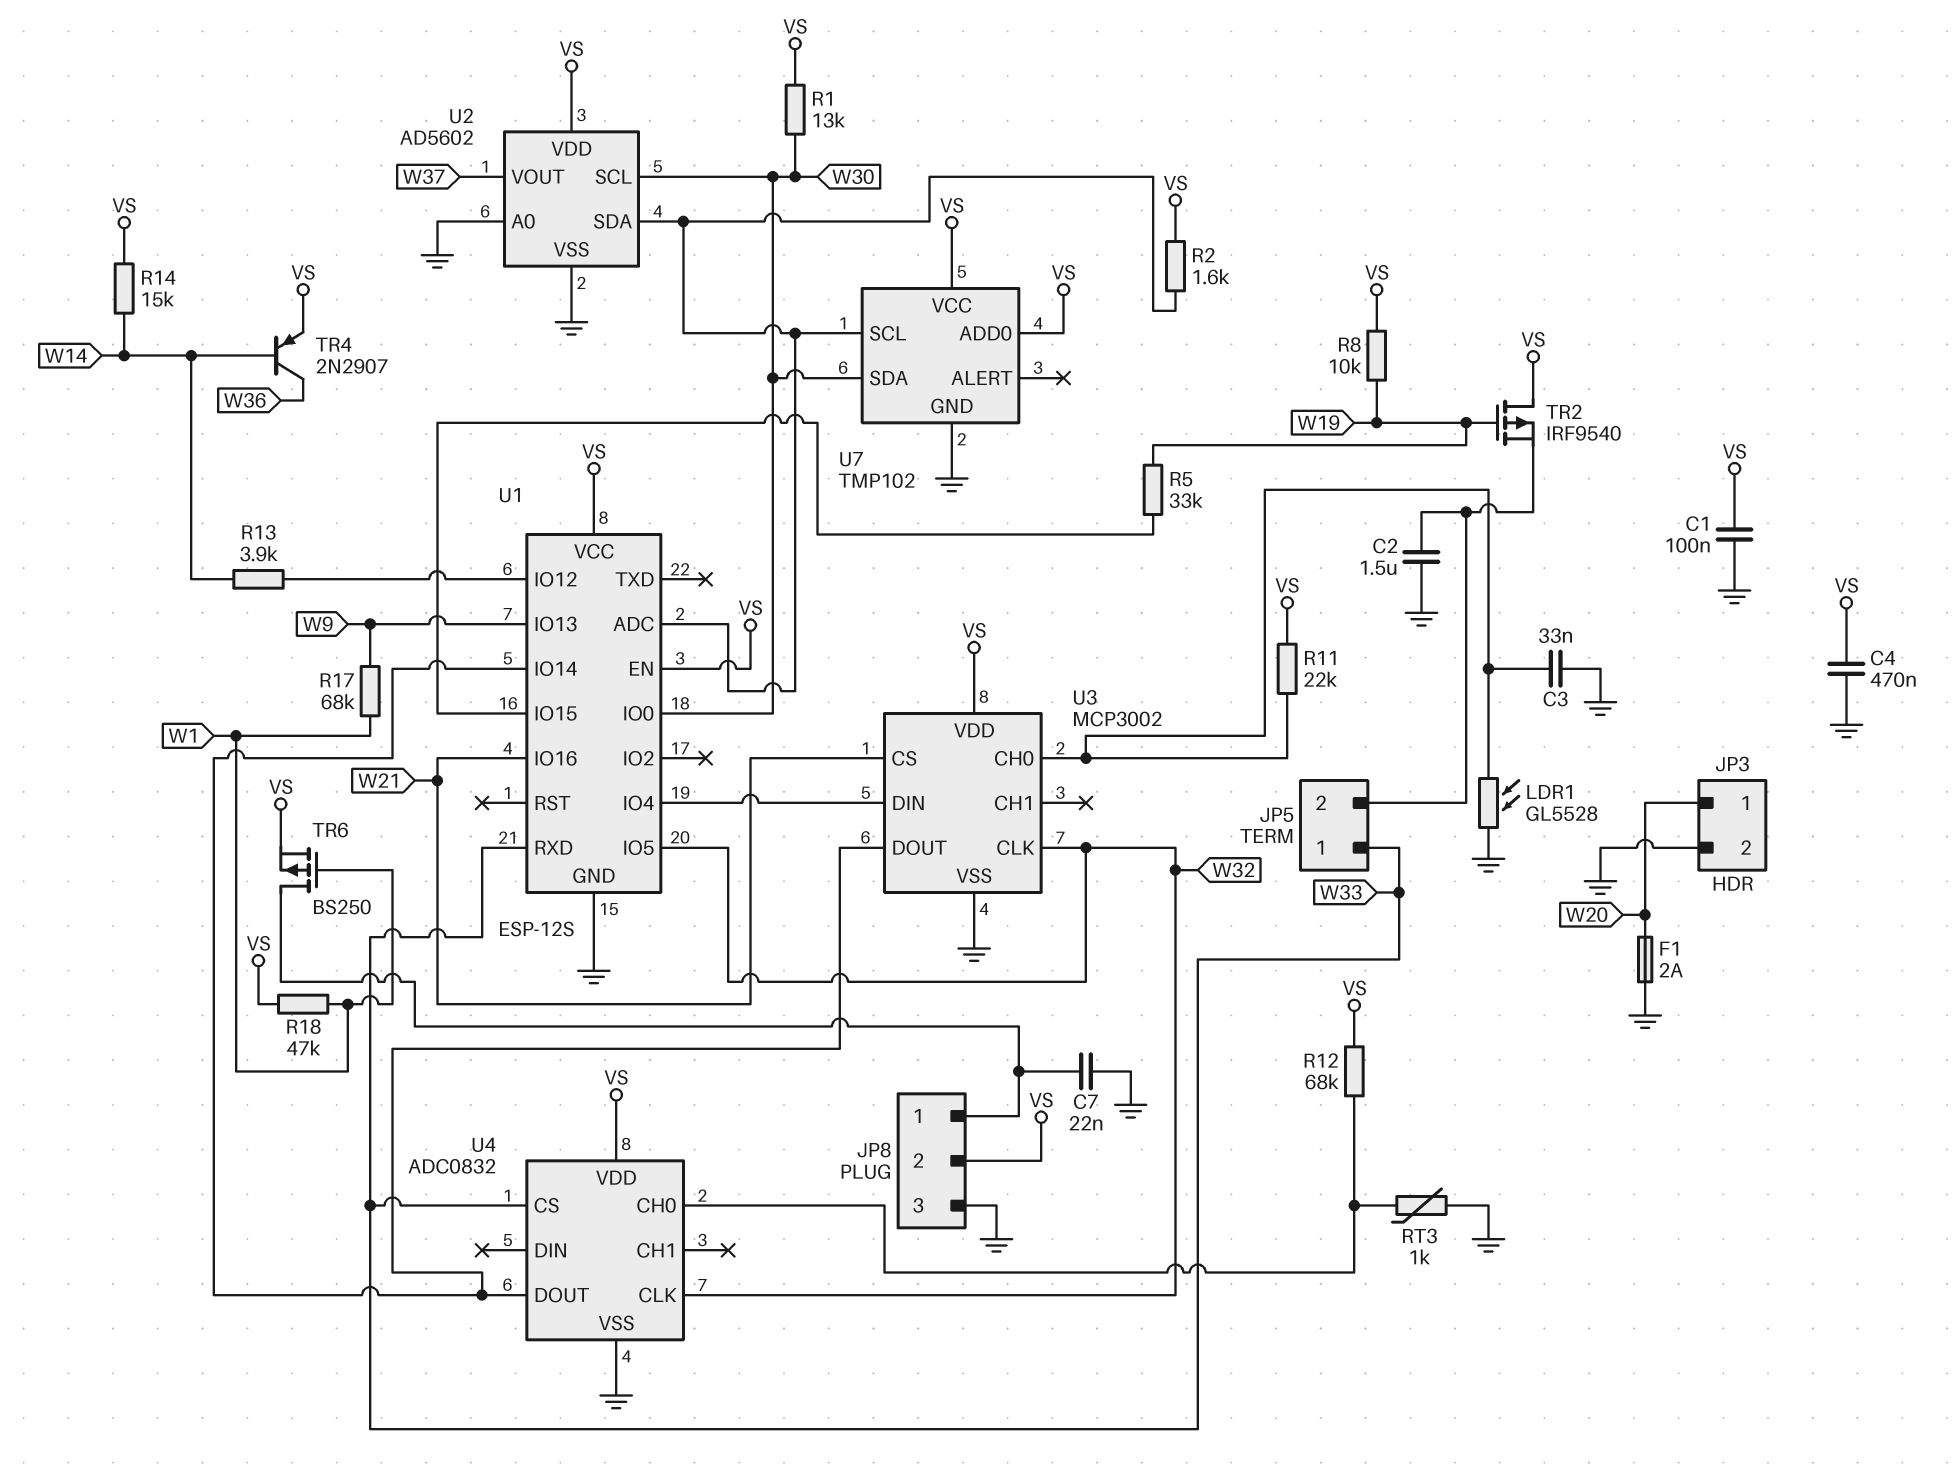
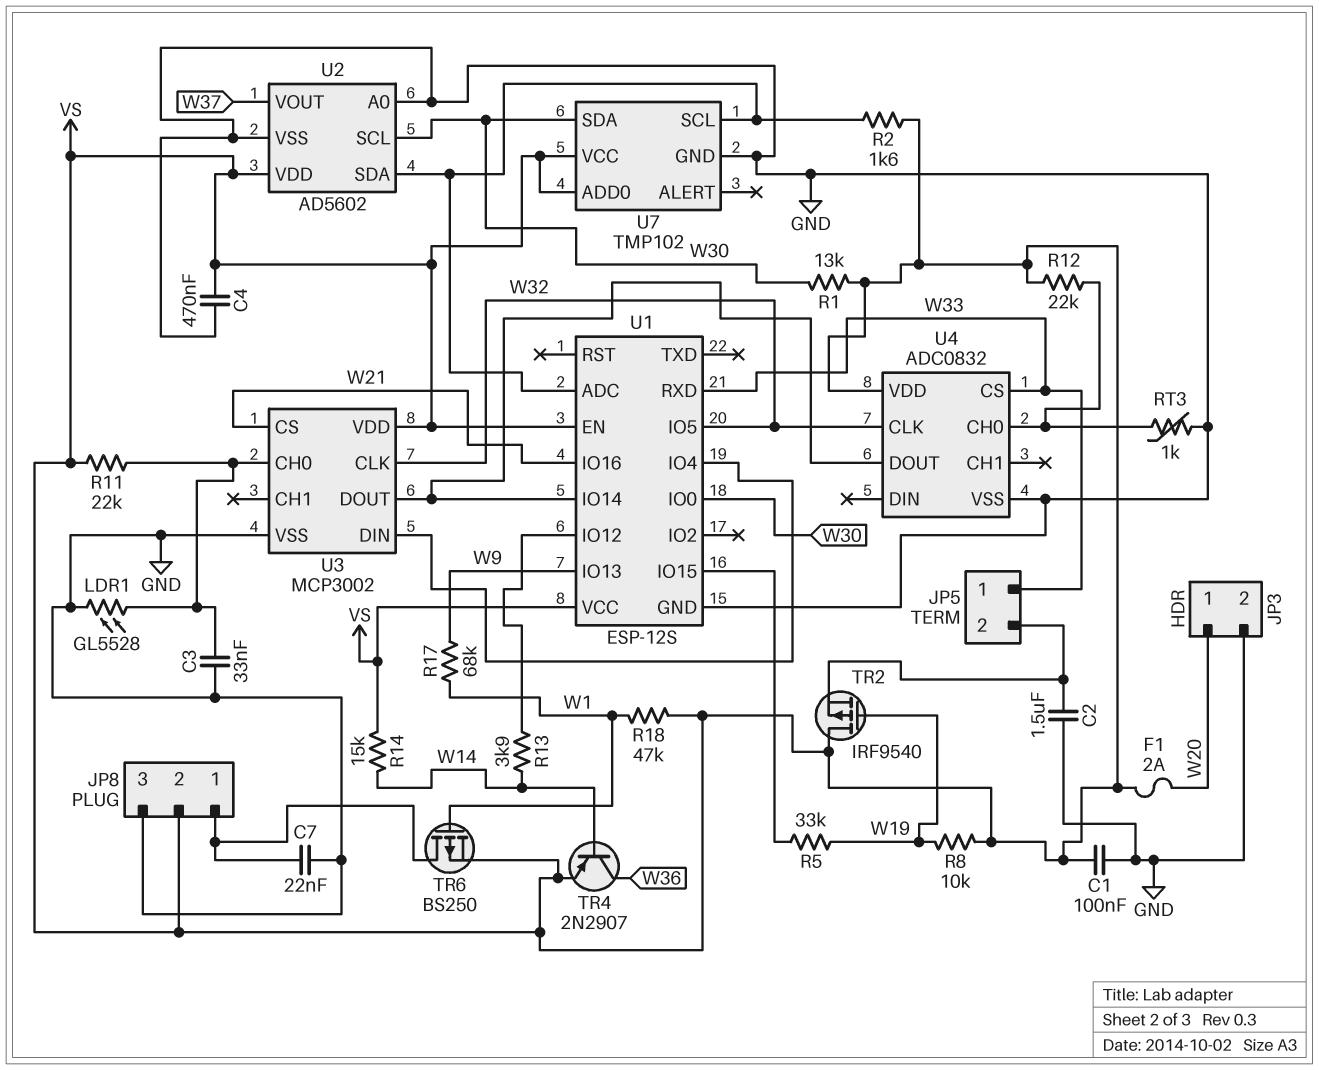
F1: 2A (GND, W20) -> 2A (VS, W20)
R12: 68k (U4/CH0, VS) -> 22k (U4/CH0, VS)

